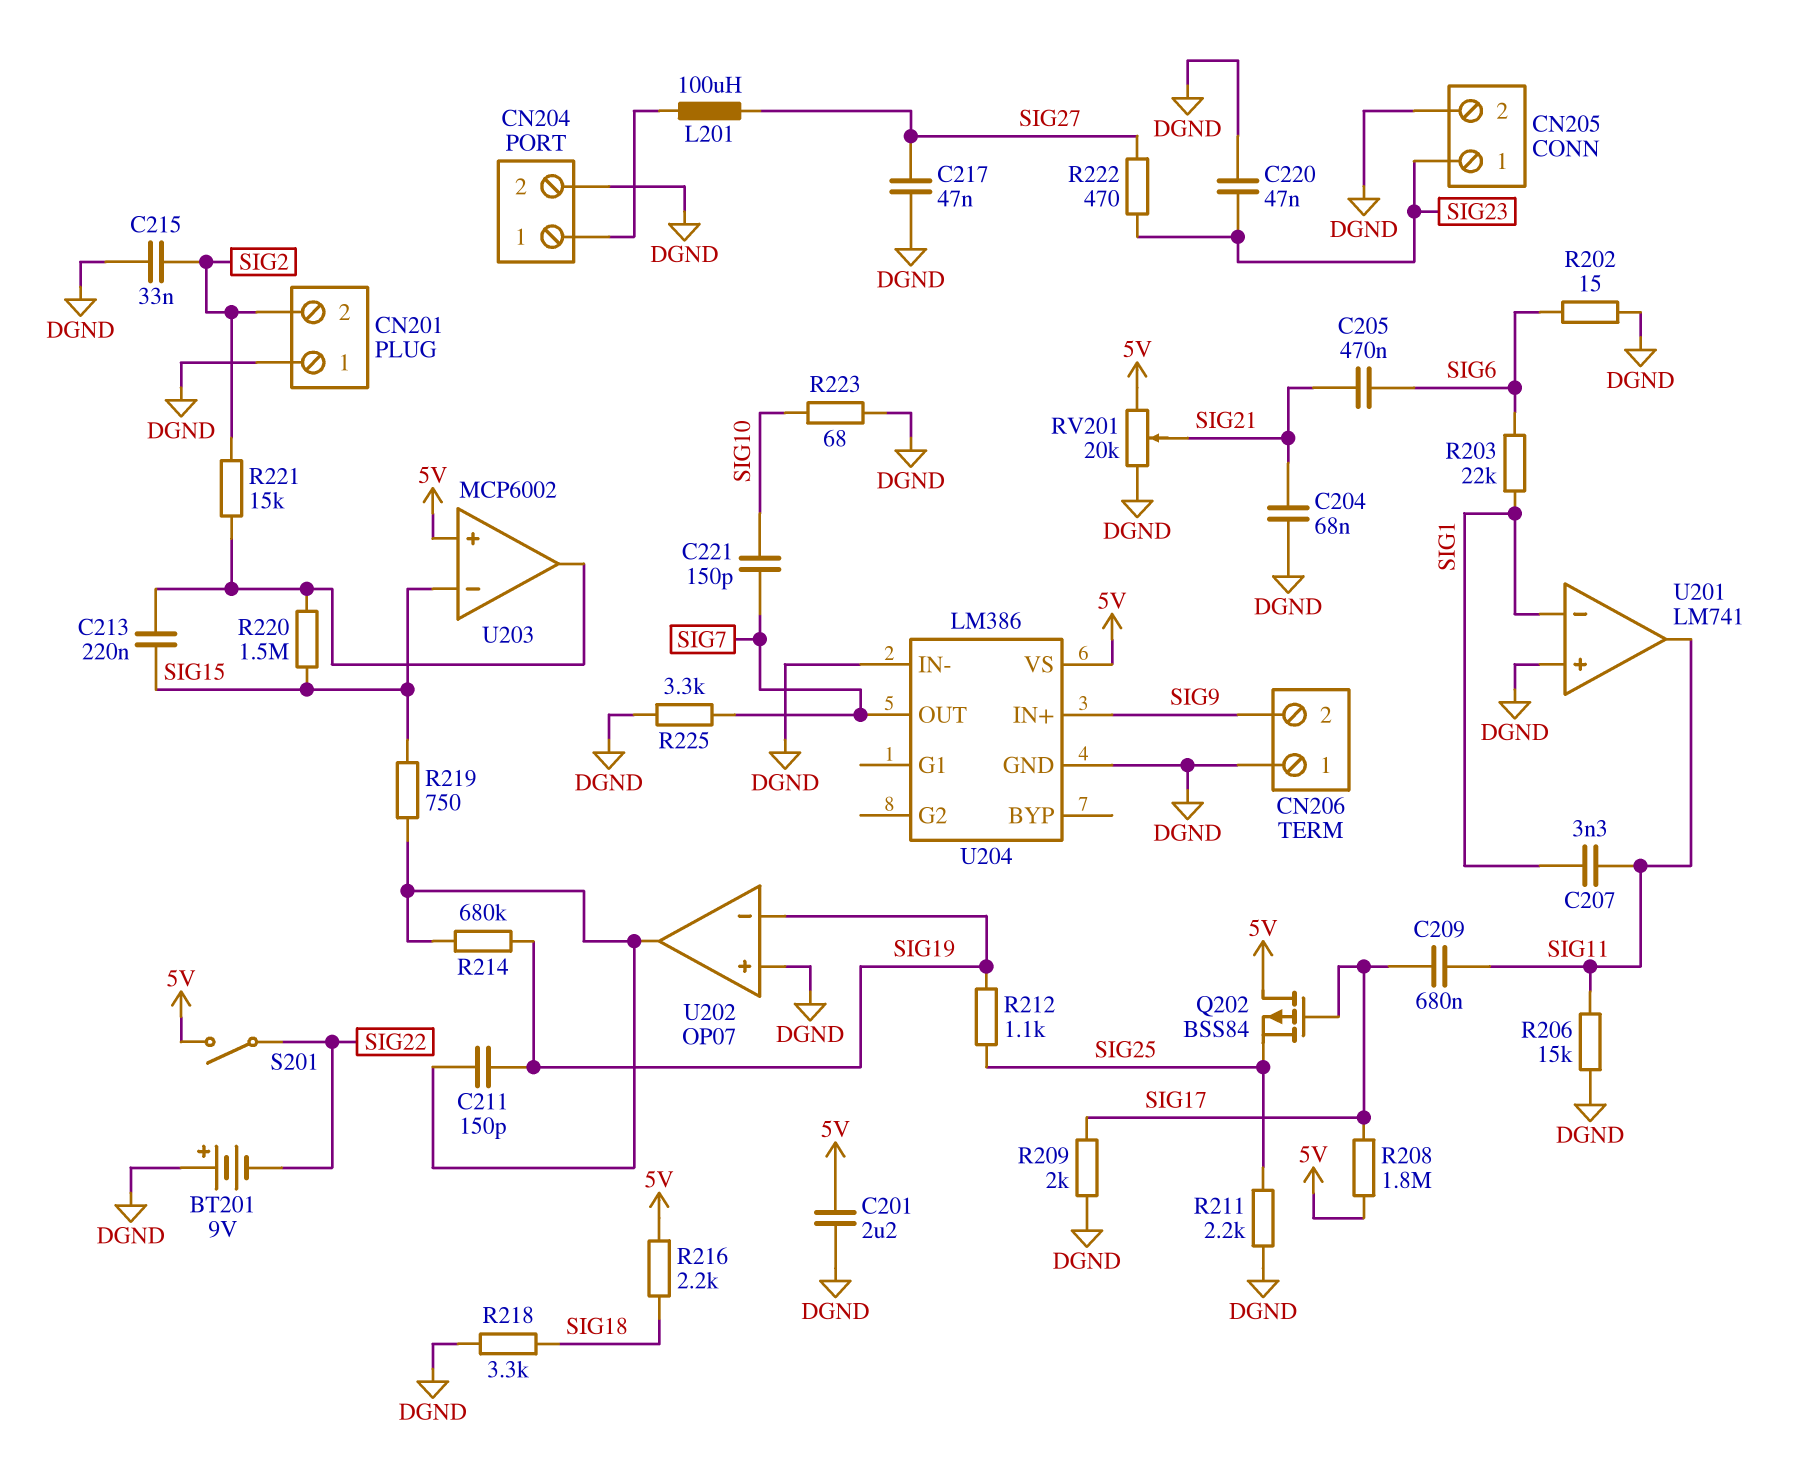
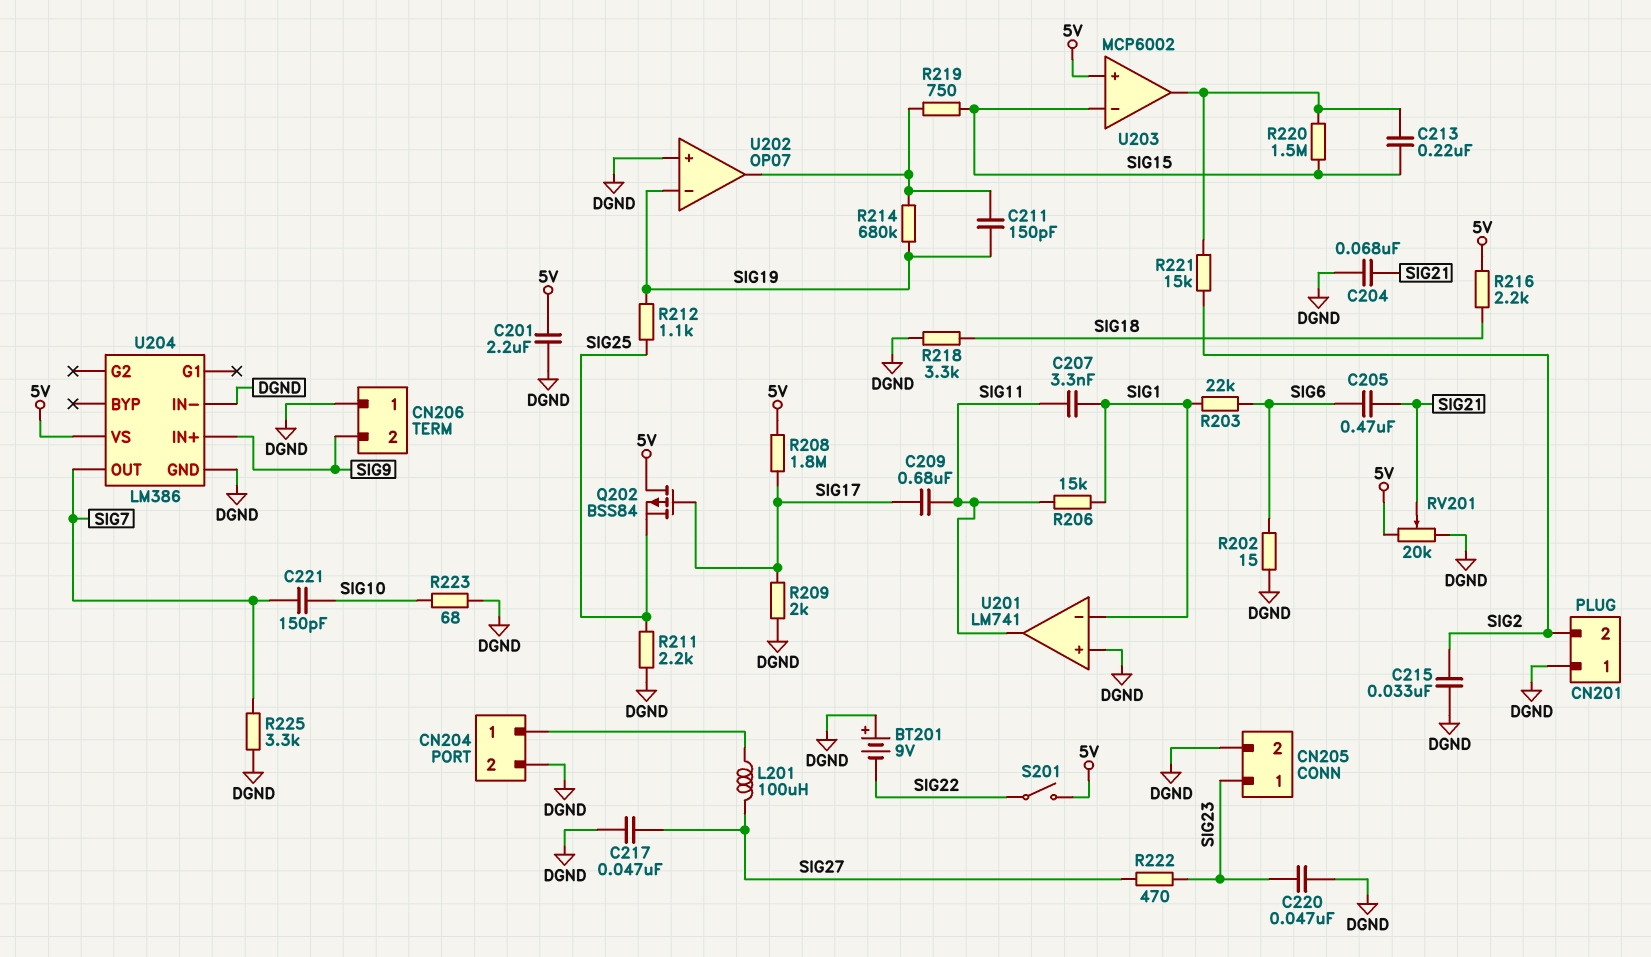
R206: 15k (DGND, SIG11) -> 15k (SIG1, SIG11)

